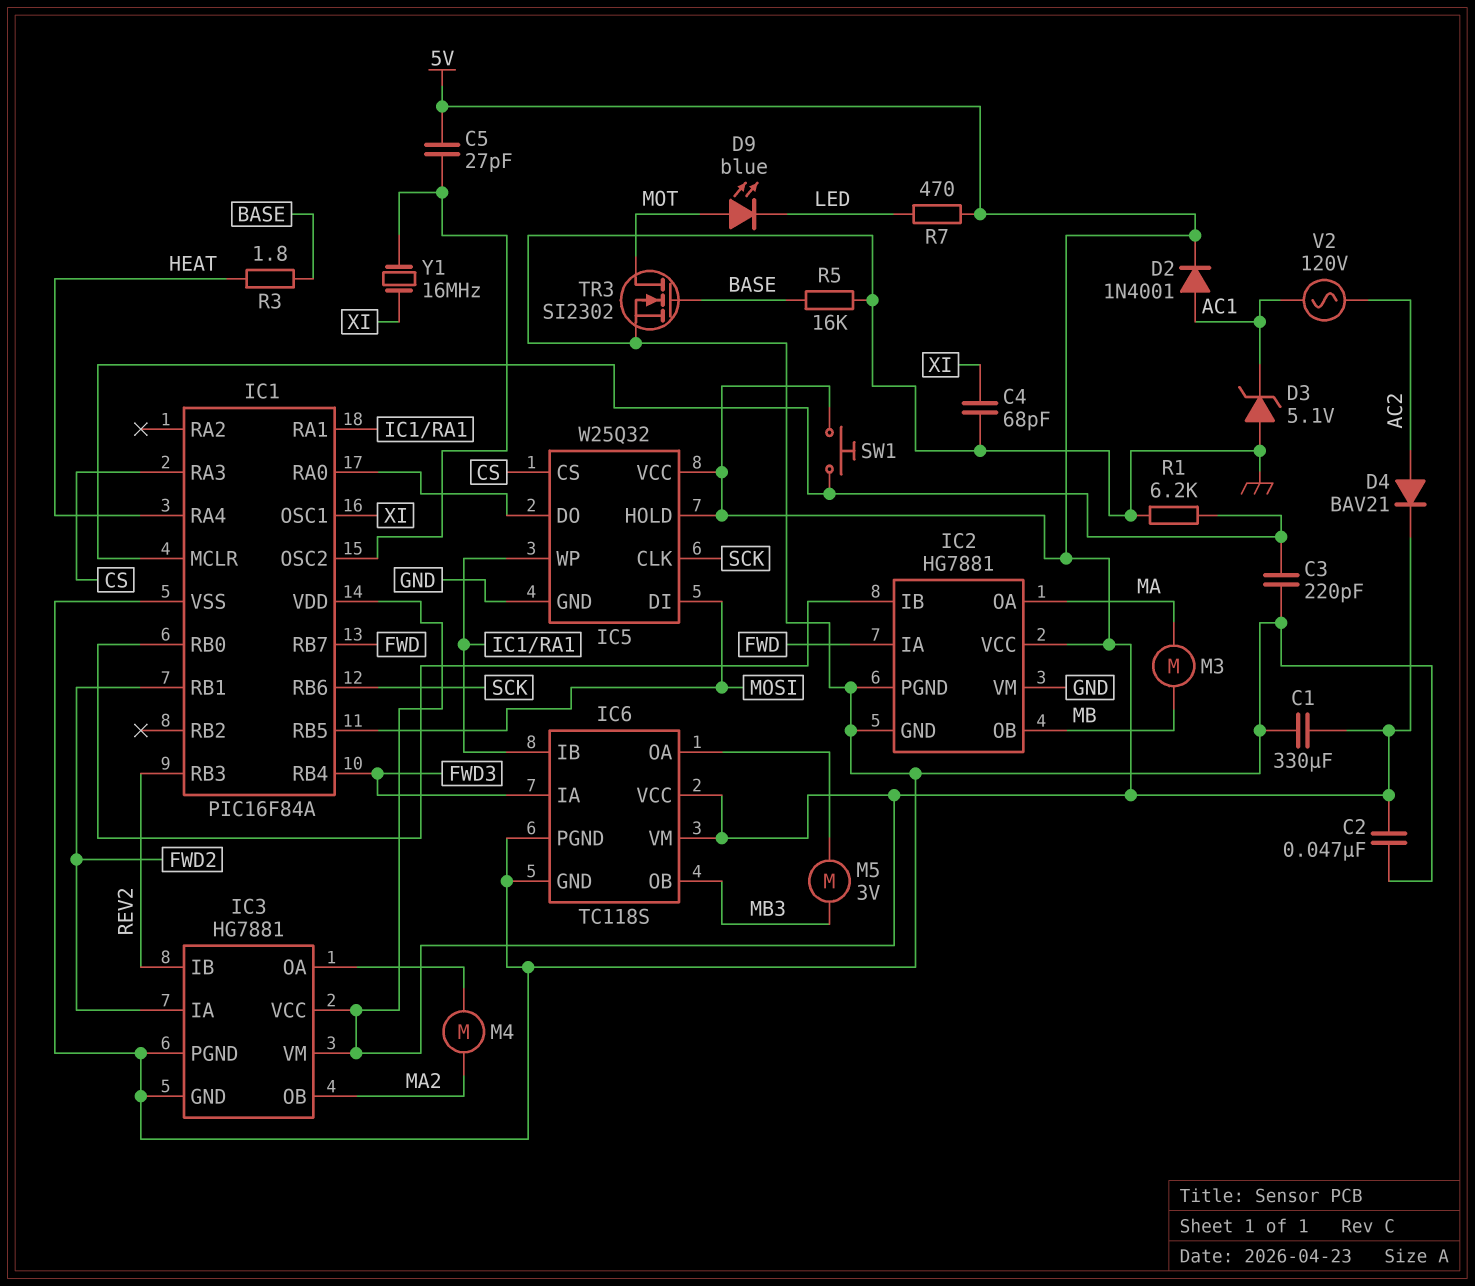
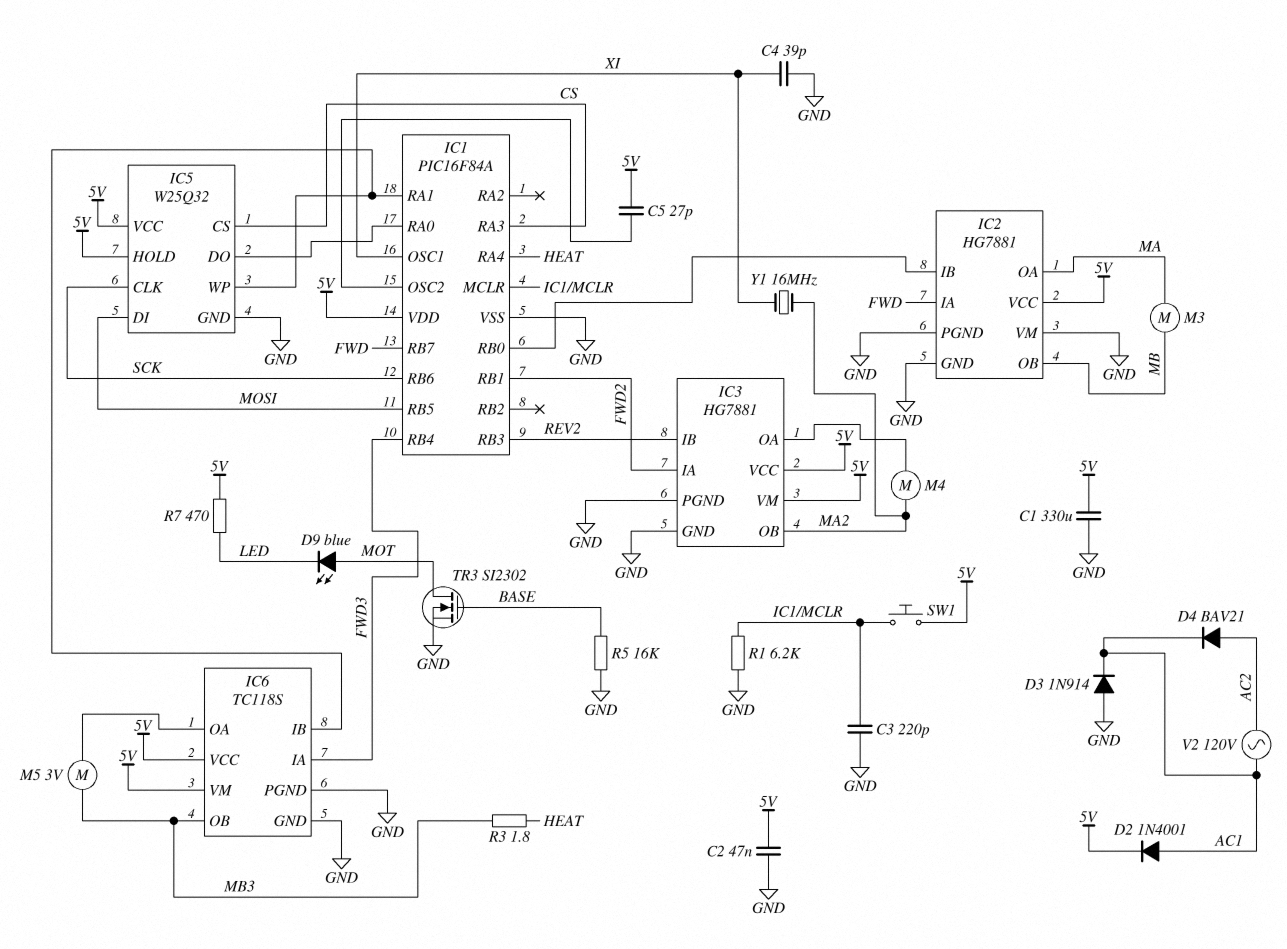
C4: 68pF (GND, XI) -> 39pF (GND, XI)
D3: zener 5.1V (A GND, K AC1) -> diode 1N914 (A GND, K AC1)
D4: diode BAV21 (A AC2, K 5V) -> diode BAV21 (A AC2, K AC1)
R3: 1.8 (BASE, HEAT) -> 1.8 (HEAT, MB3)
Y1: 16MHz (IC1/OSC2, XI) -> 16MHz (MA2, XI)

